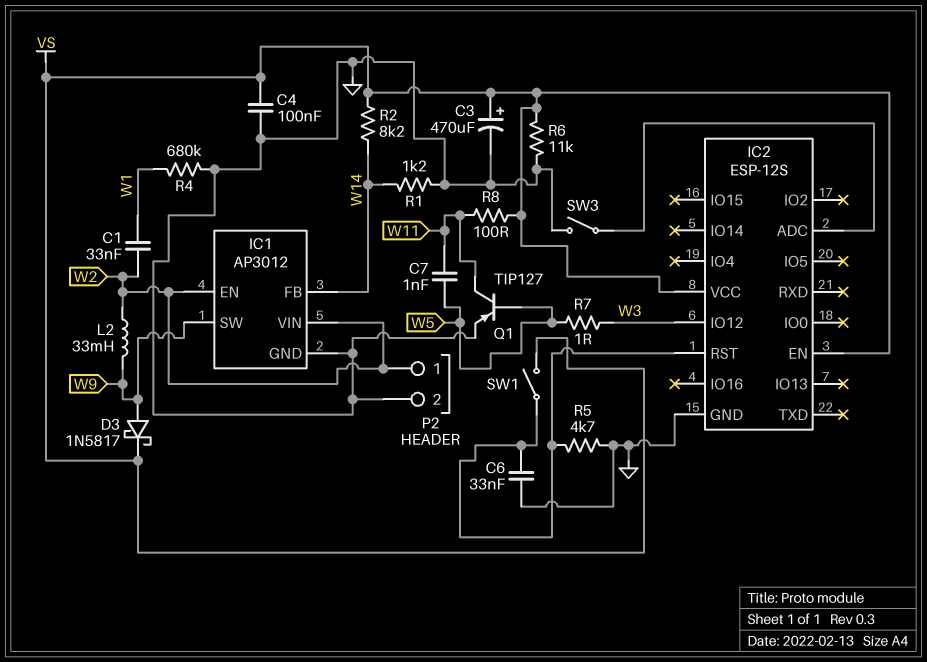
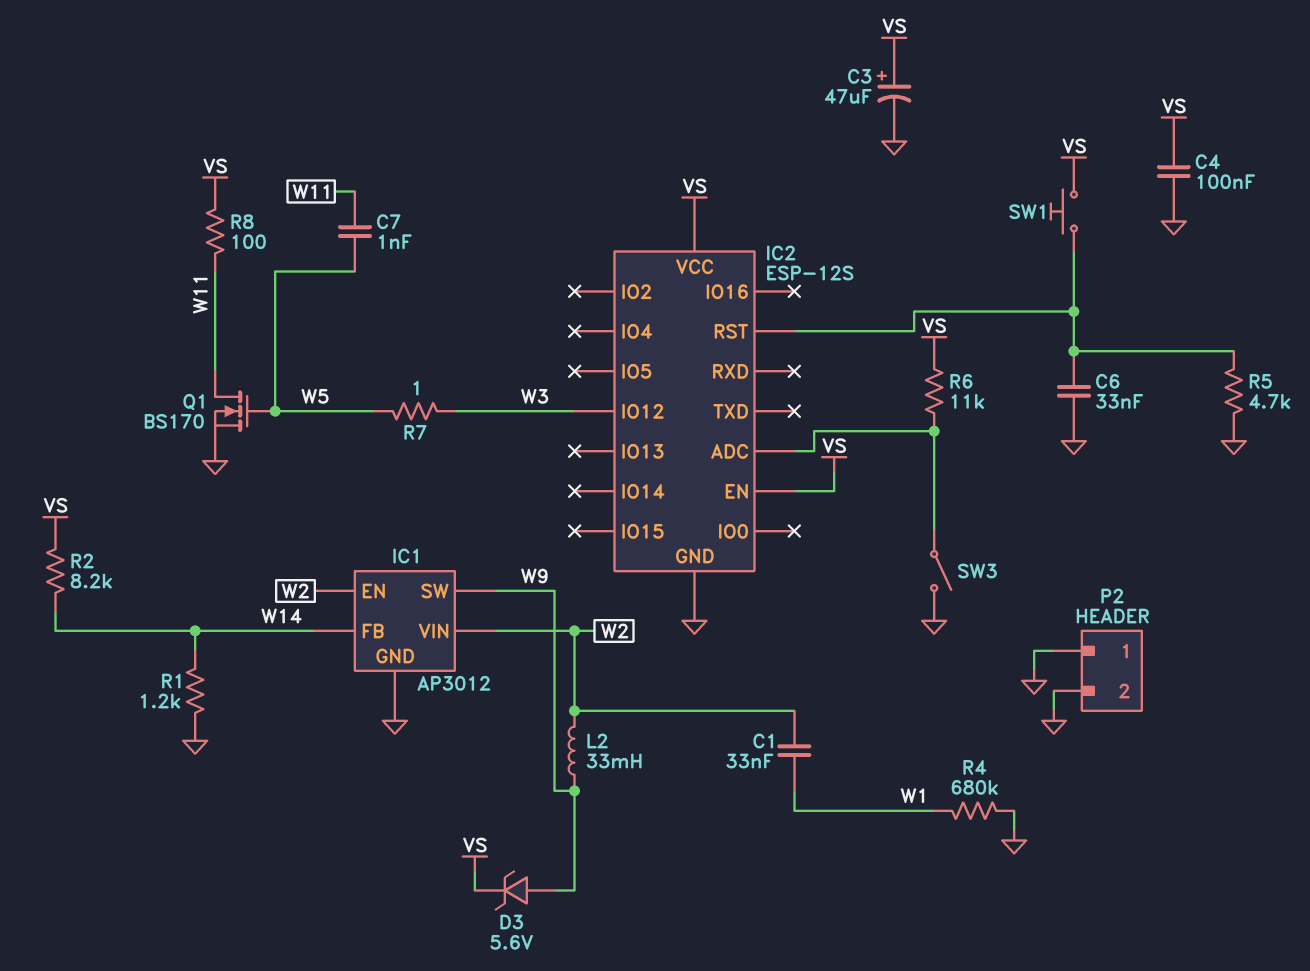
C3: 470uF (plus VS, minus GND) -> 47uF (plus VS, minus GND)
D3: schottky 1N5817 (A W9, K VS) -> zener 5.6V (A W9, K VS)
P2 pin 1: W2 -> GND
Q1: PNP TIP127 (B W5, C W11, E GND) -> NMOS BS170 (G W5, D W11, S GND)
R6: 11k (GND, VS) -> 11k (IC2/ADC, VS)
SW1: switch (IC2/RST, VS) -> button (IC2/RST, VS)

